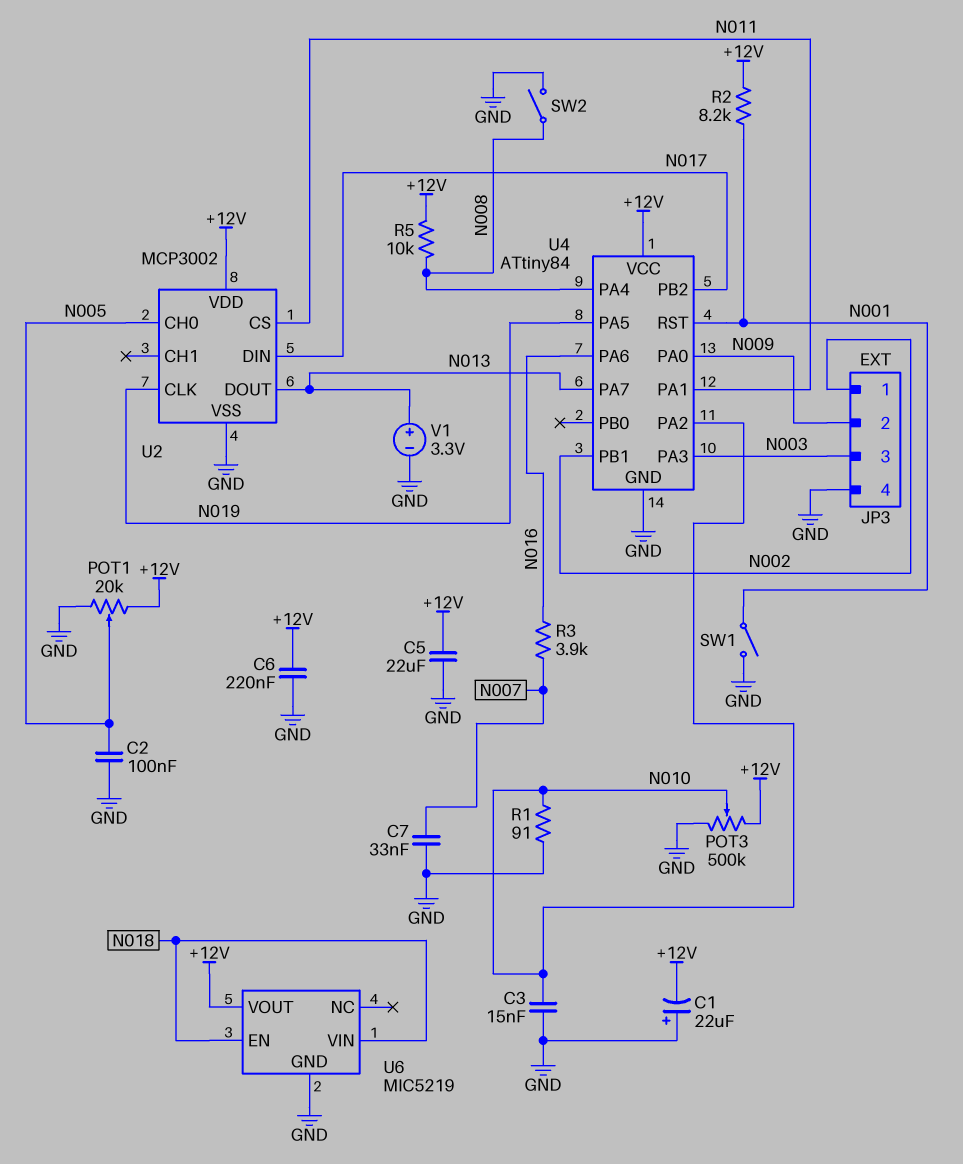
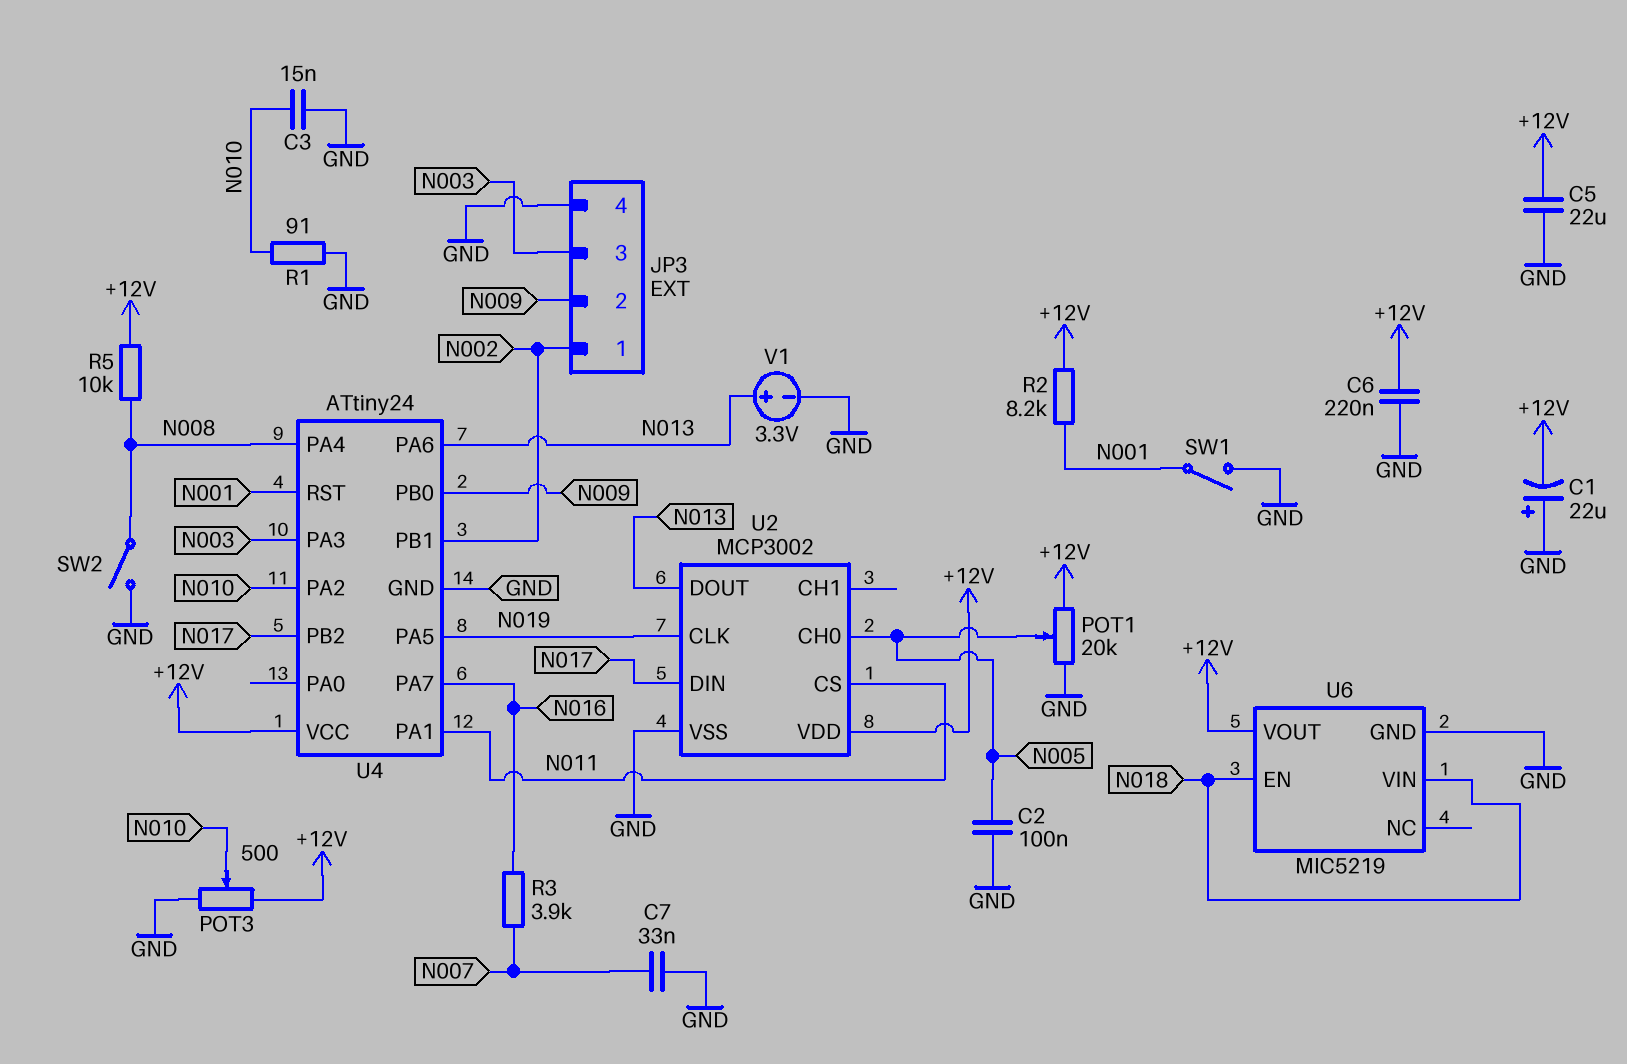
POT3: 500k (+12V, GND, wiper N010) -> 500 (+12V, GND, wiper N010)
U4: ATtiny84 -> ATtiny24
U4 pin PA0: N009 -> none
U4 pin PA6: N016 -> N013
U4 pin PA7: N013 -> N016
U4 pin PB0: none -> N009

